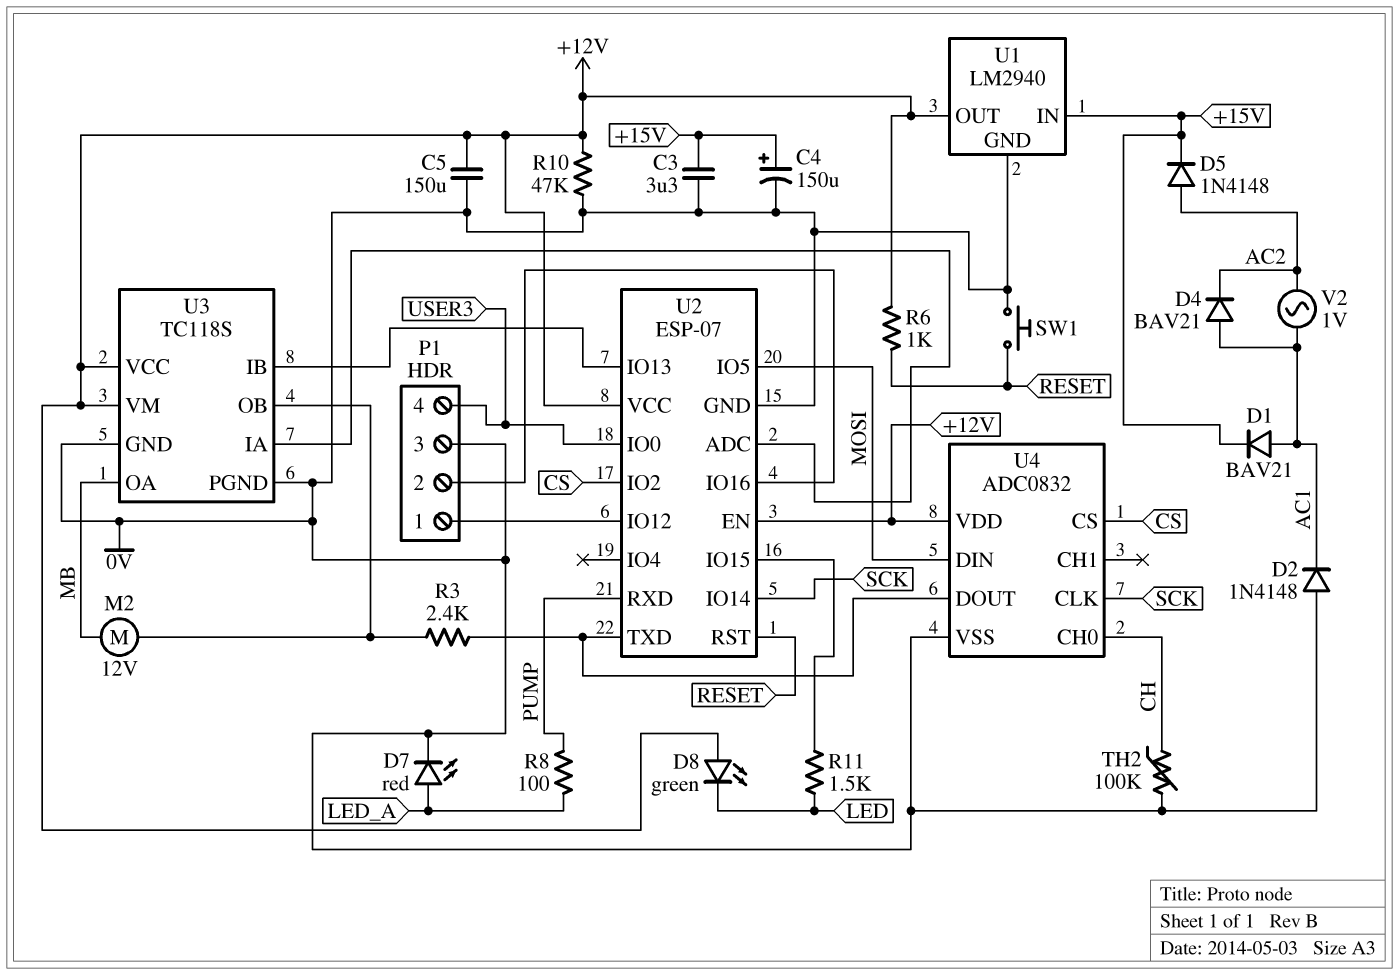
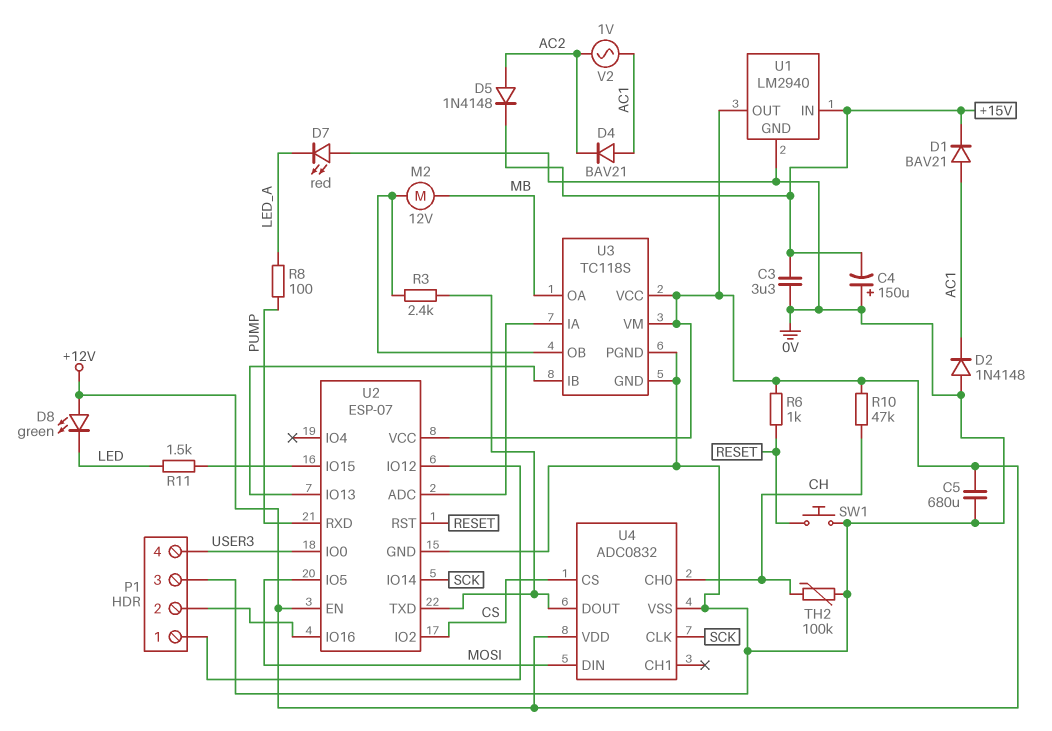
C4: 150uF (plus +15V, minus 0V) -> 150uF (plus 0V, minus +15V)
C5: 150uF (+12V, 0V) -> 680uF (+12V, 0V)
D7: LED red (A LED_A, K 0V) -> LED red (A 0V, K LED_A)
R10: 47k (+12V, 0V) -> 47k (+12V, CH)

